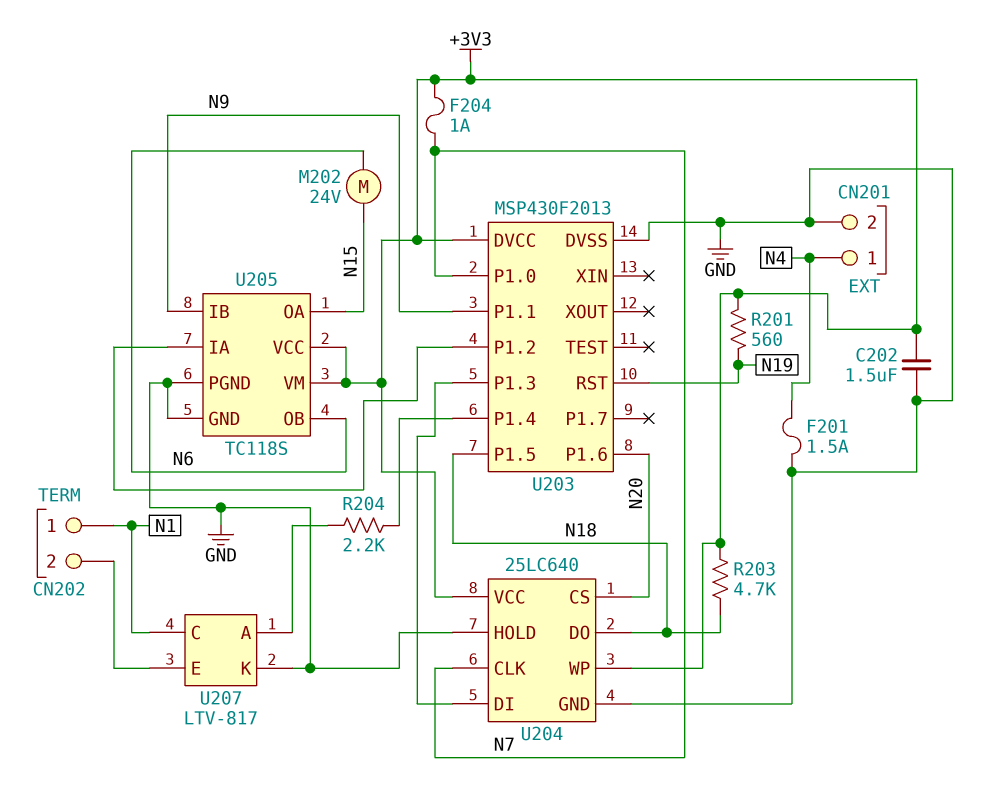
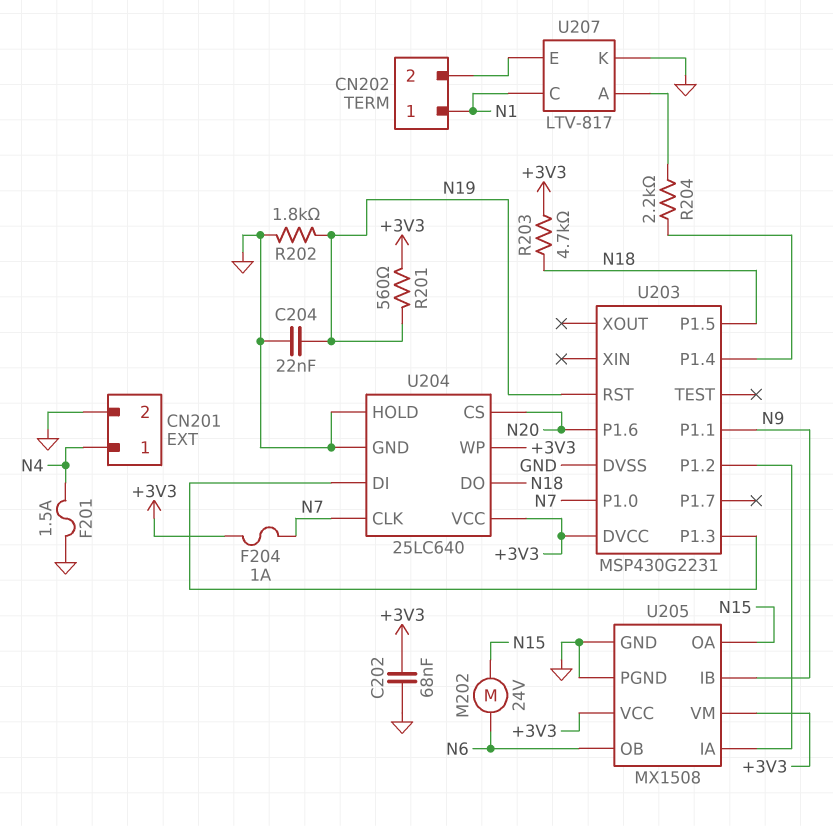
C202: 1.5uF (+3V3, GND) -> 68nF (+3V3, GND)
C204: none -> 22nF (GND, N19)
R202: none -> 1.8k (GND, N19)
U203: MSP430F2013 -> MSP430G2231
U205: TC118S -> MX1508

